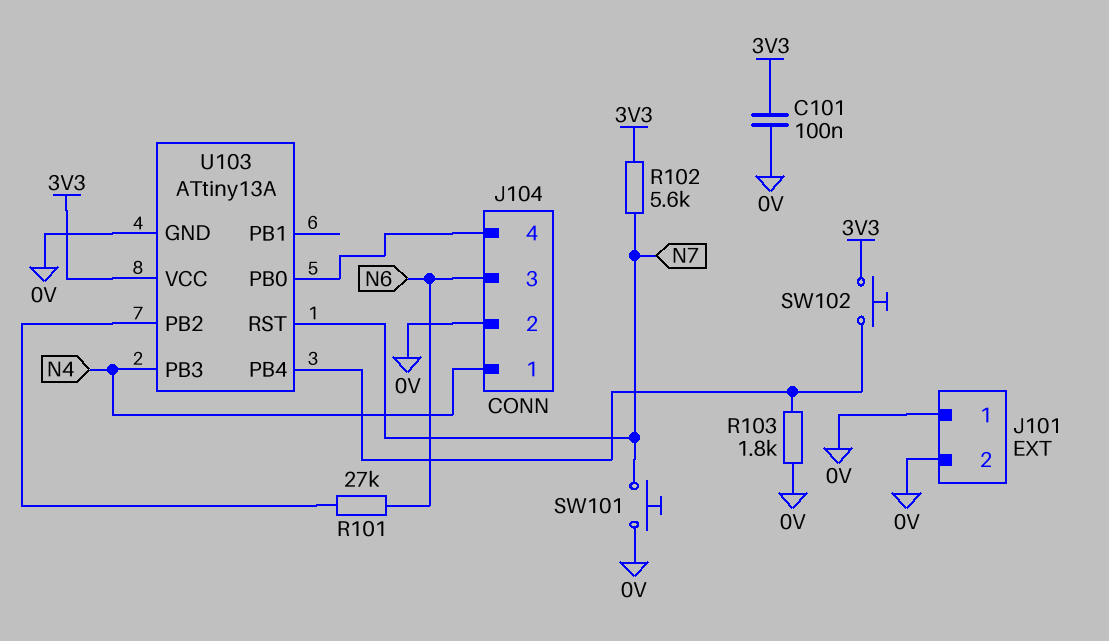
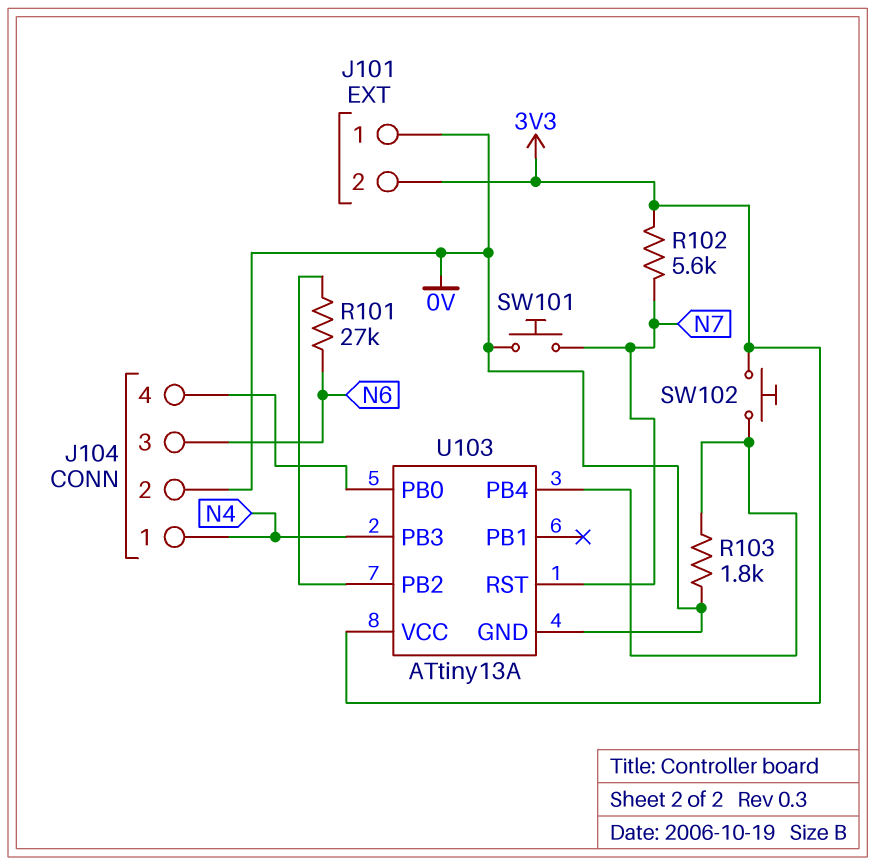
C101: 100nF (0V, 3V3) -> none
J101 pin 2: 0V -> 3V3

